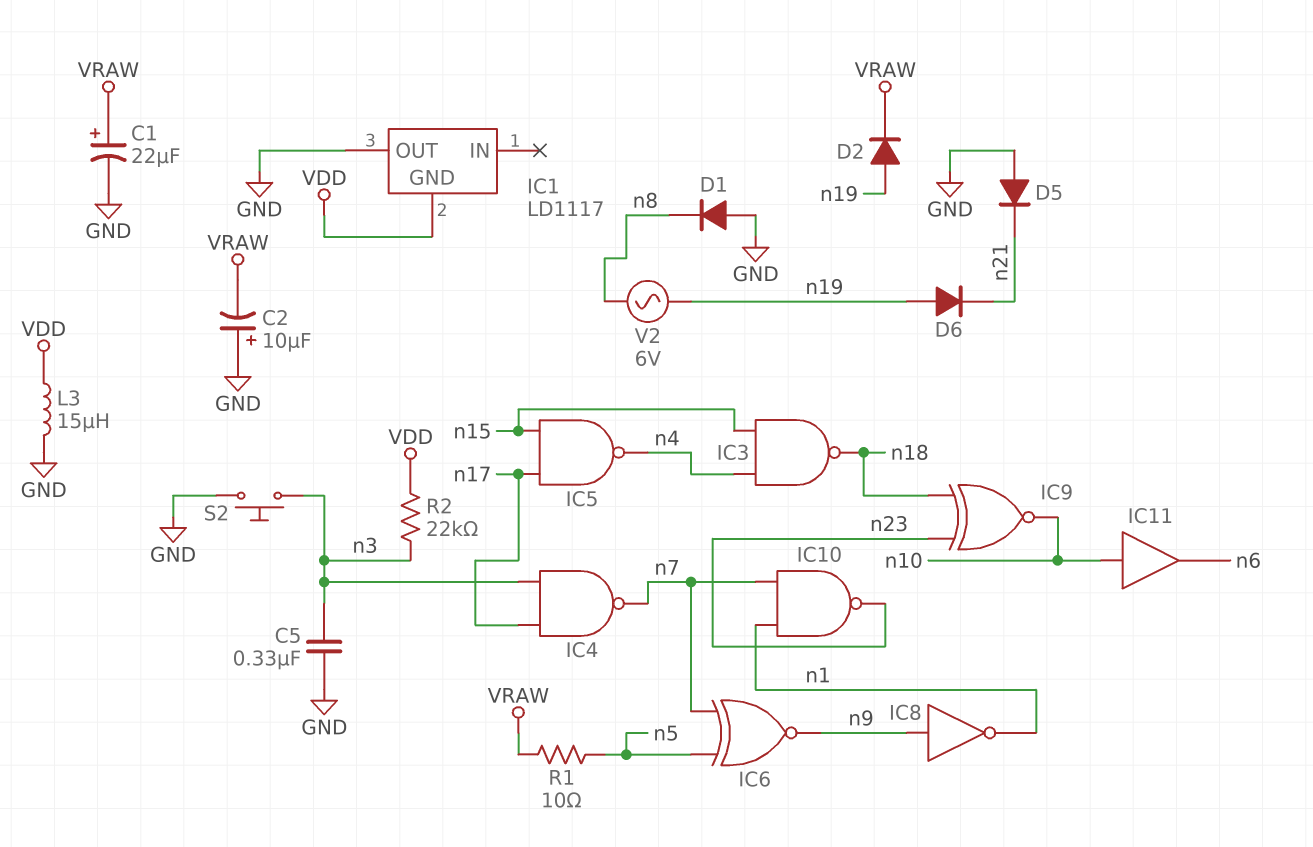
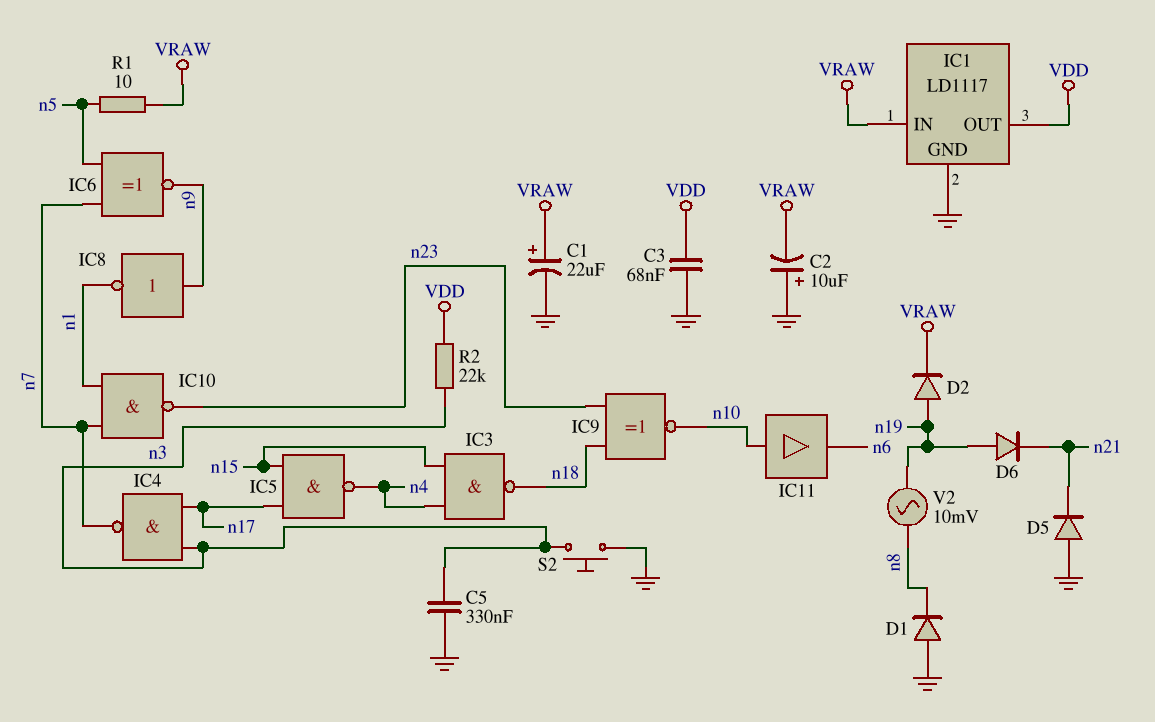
C3: none -> 68nF (GND, VDD)
IC1 pin GND: VDD -> GND
IC1 pin IN: none -> VRAW
IC1 pin OUT: GND -> VDD
L3: 15uH (GND, VDD) -> none
V2: AC 6V (n8, n19) -> AC 10mV (n8, n19)

